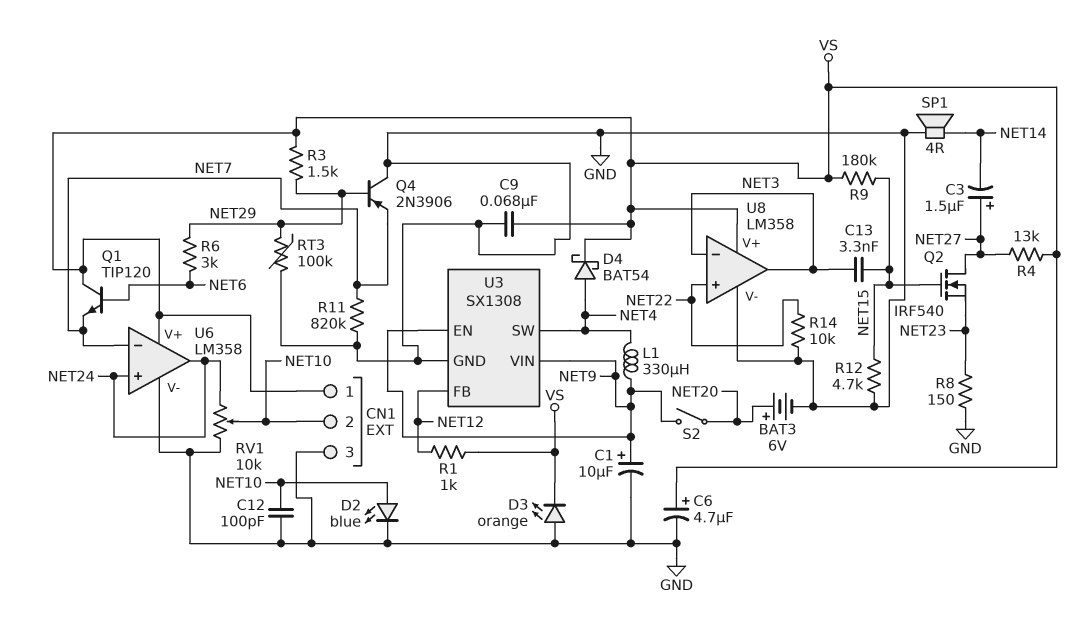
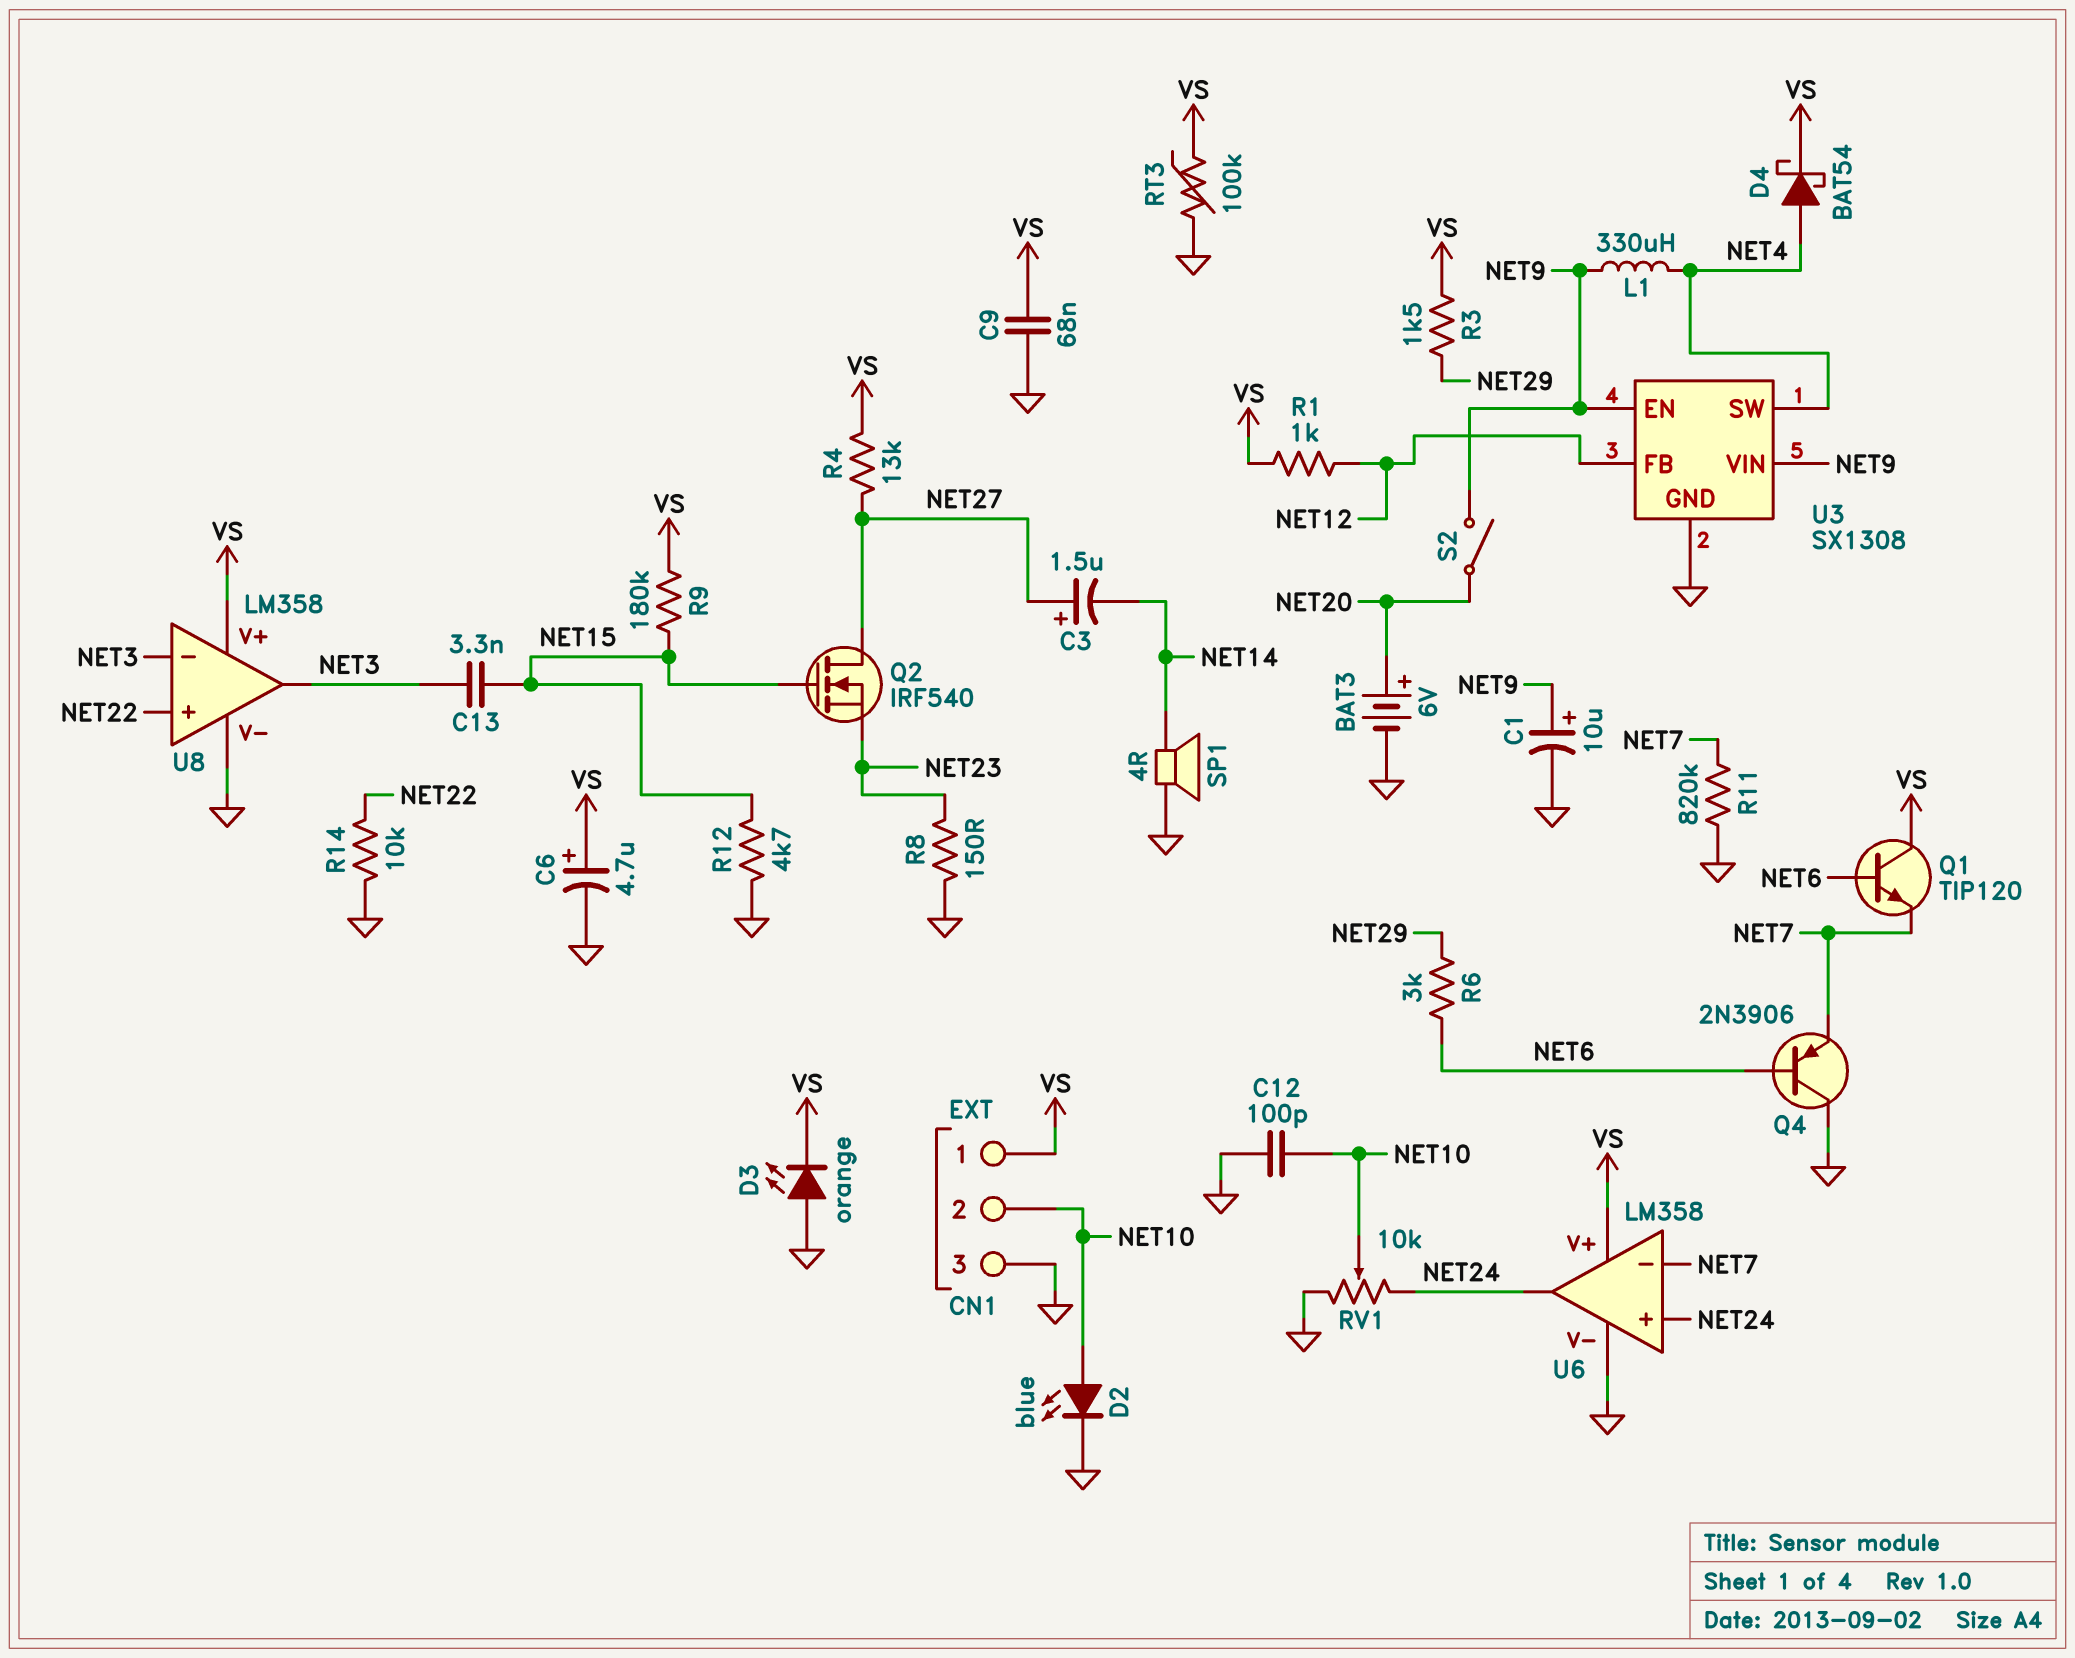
Q4: PNP 2N3906 (B NET29, C GND, E NET7) -> PNP 2N3906 (B NET6, C GND, E NET7)
RT3: 100k (GND, NET29) -> 100k (GND, VS)

